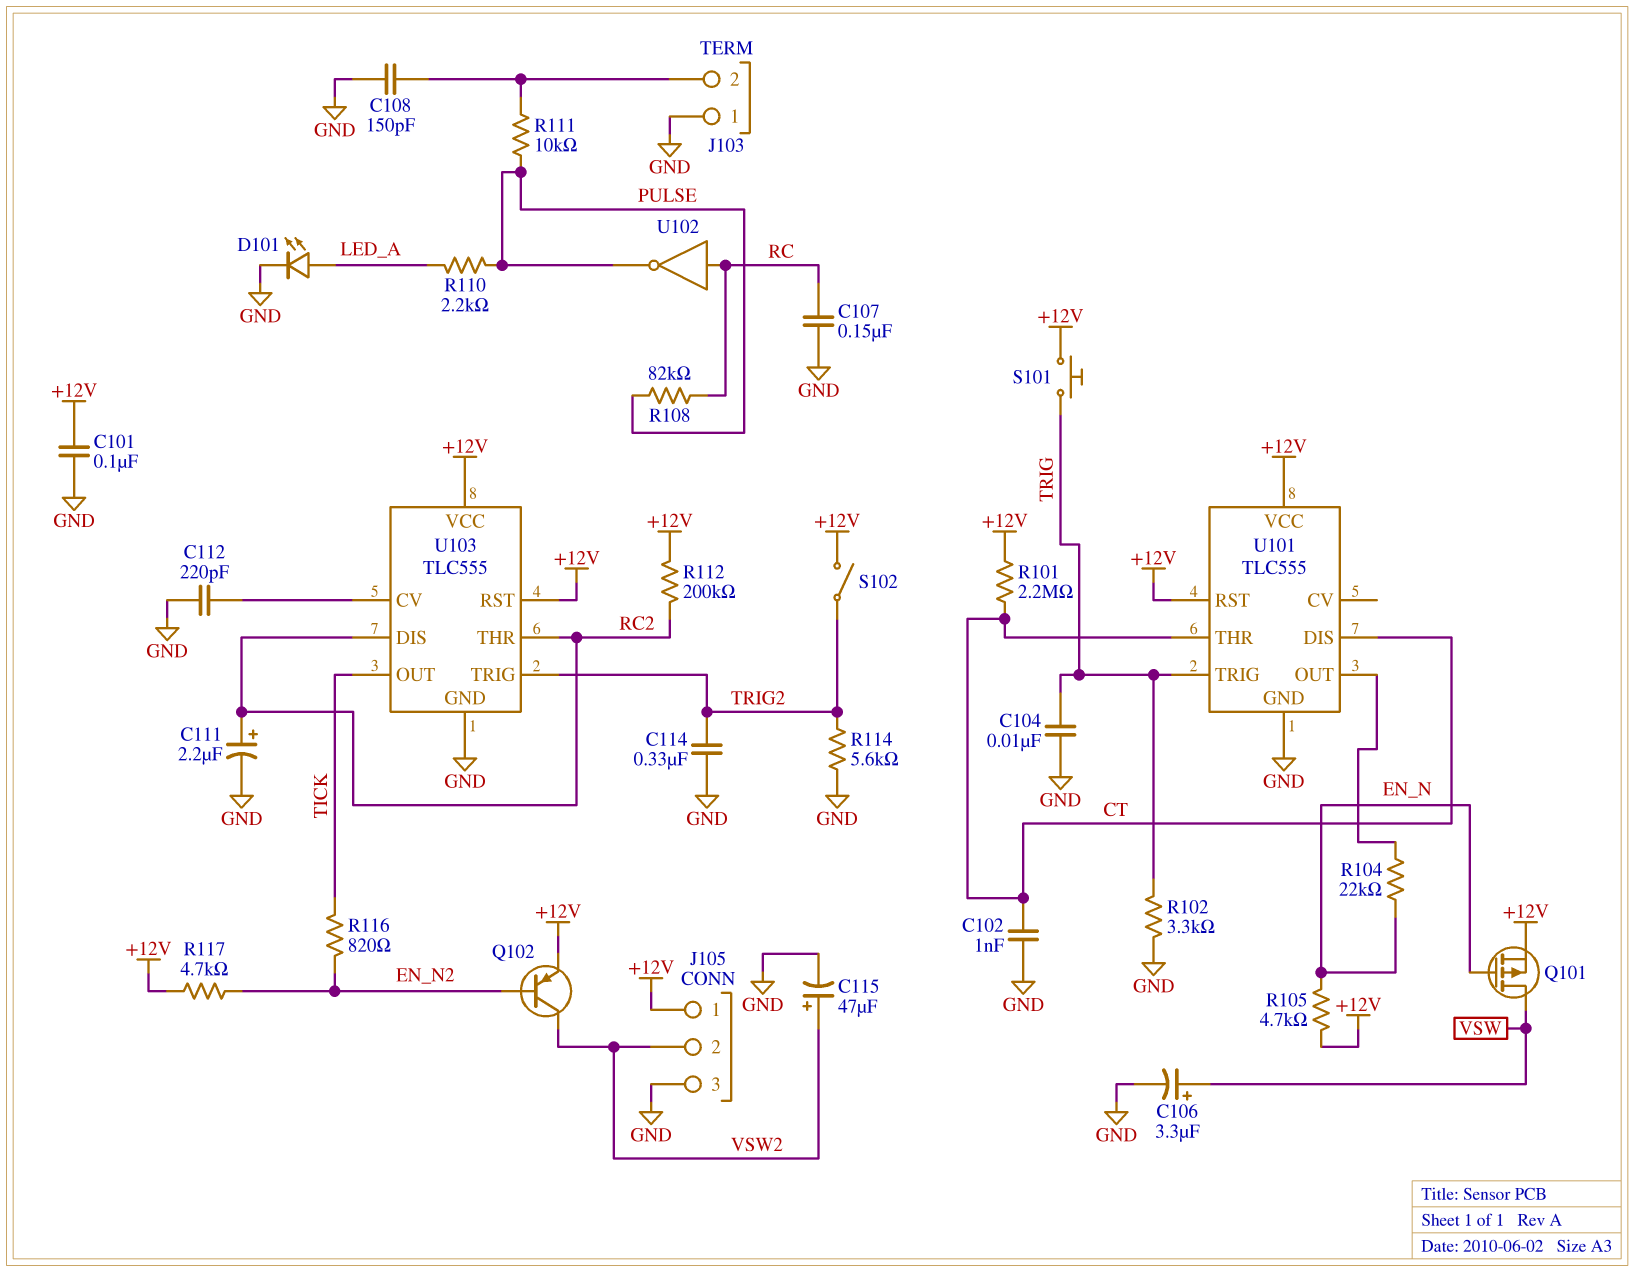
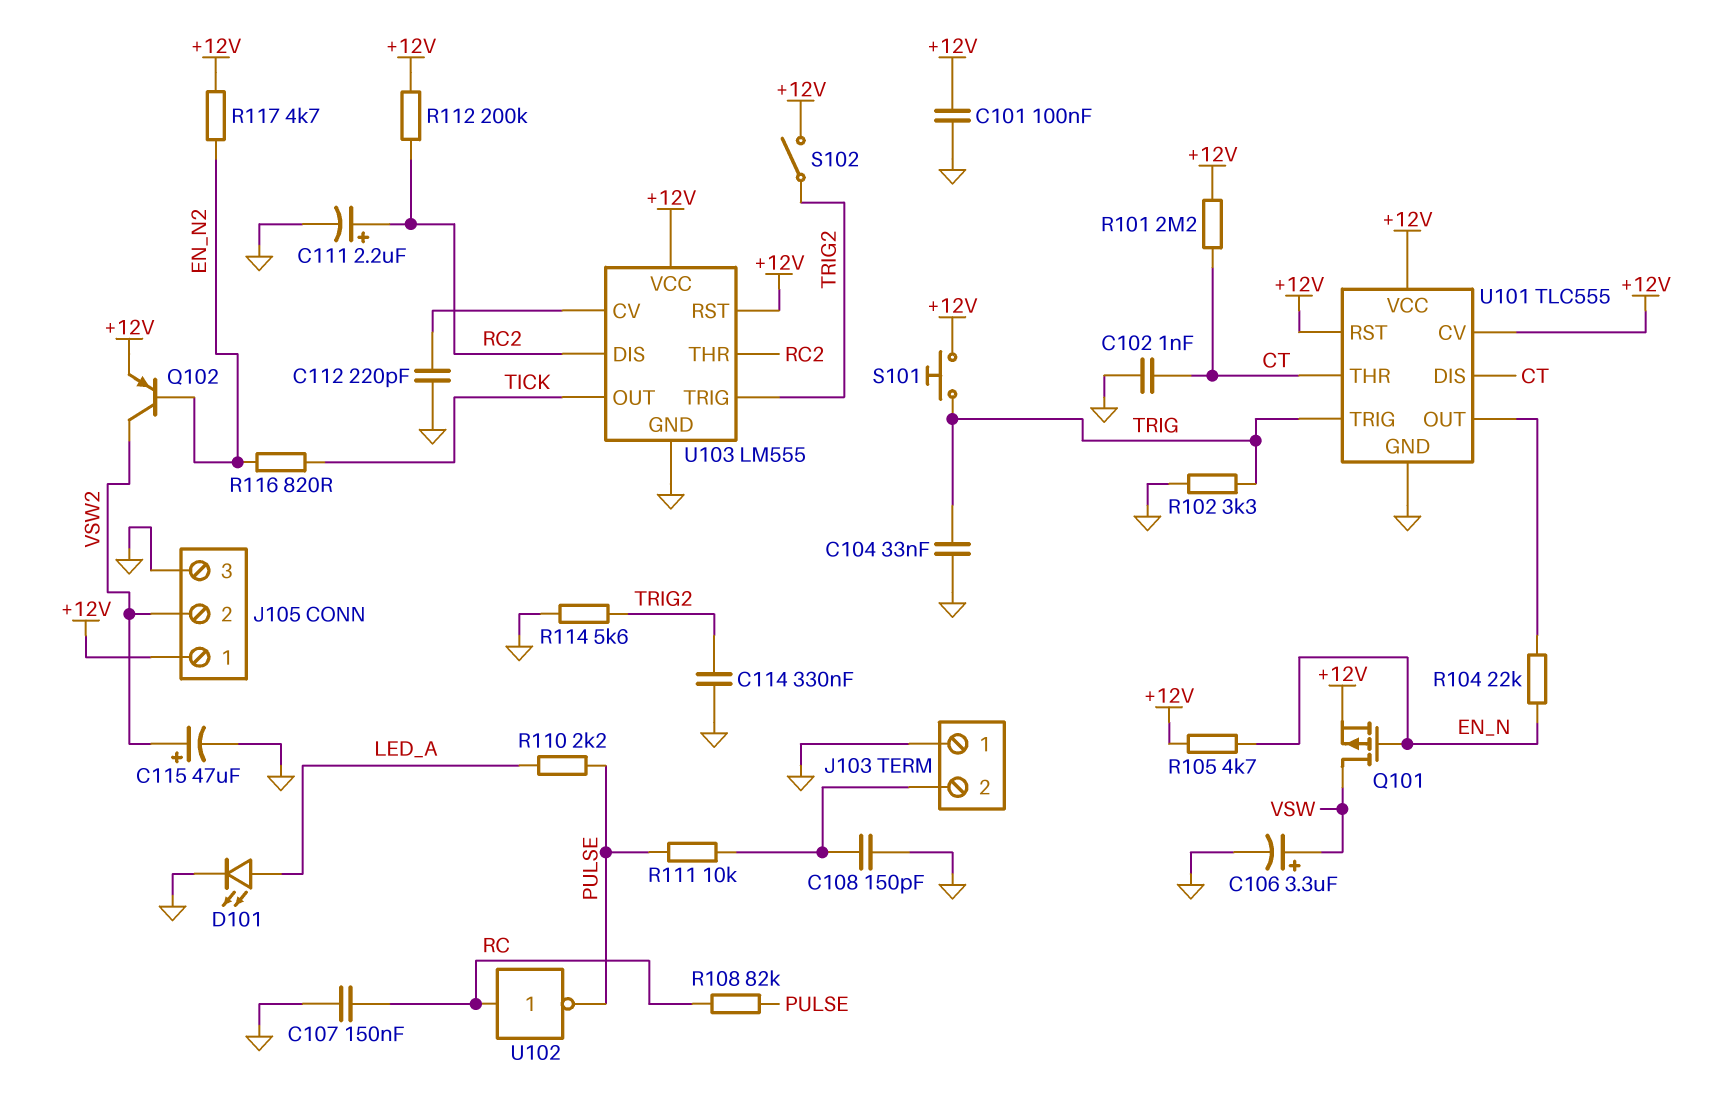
C104: 10nF (GND, TRIG) -> 33nF (GND, TRIG)
U101 pin CV: none -> +12V
U103: TLC555 -> LM555

